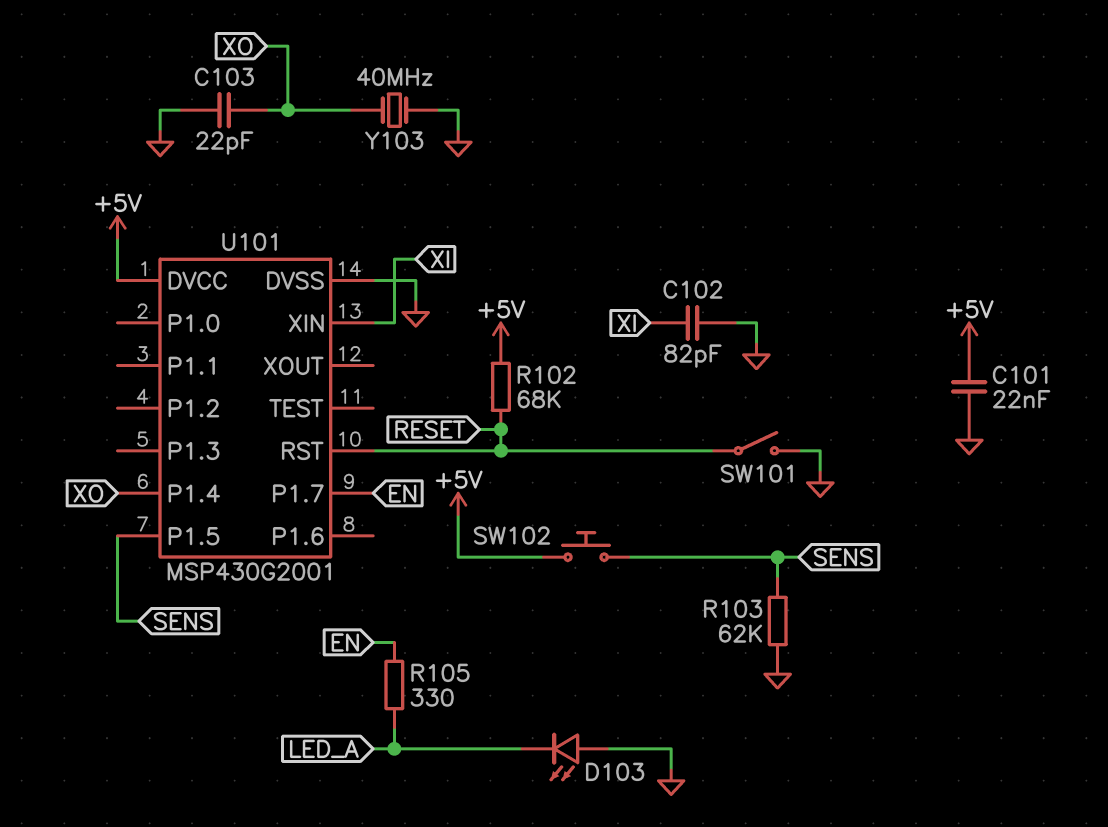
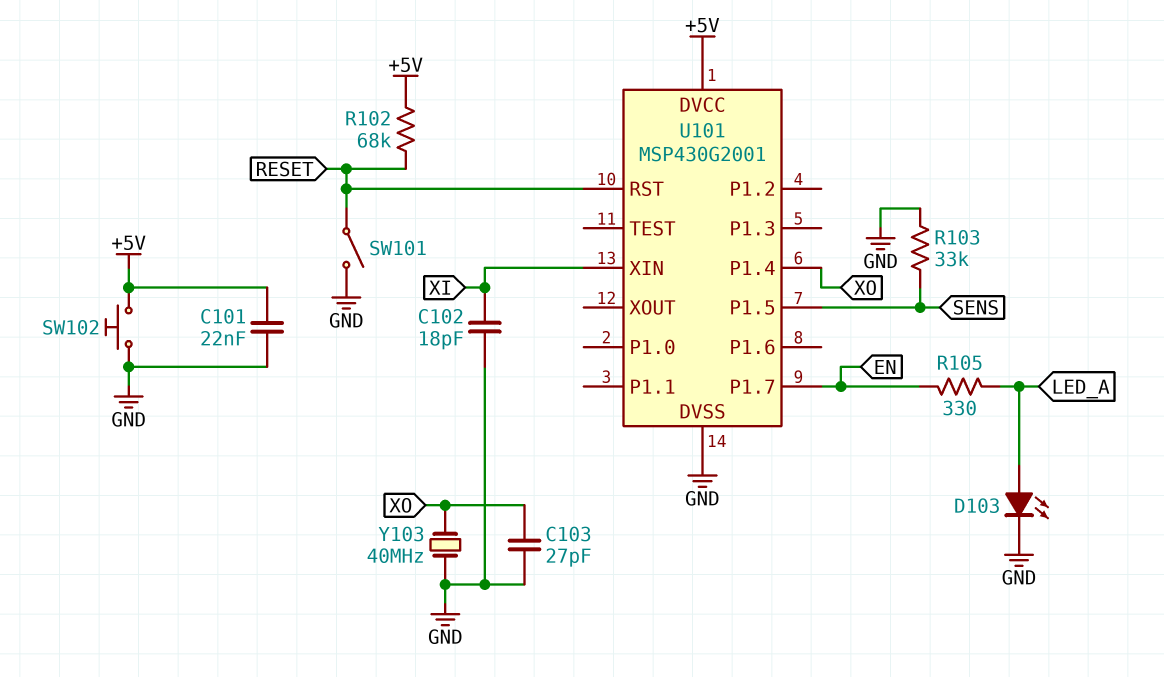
C102: 82pF (GND, XI) -> 18pF (GND, XI)
C103: 22pF (GND, XO) -> 27pF (GND, XO)
D103: LED (A GND, K LED_A) -> LED (A LED_A, K GND)
R103: 62k (GND, SENS) -> 33k (GND, SENS)
SW102: button (+5V, SENS) -> button (+5V, GND)

